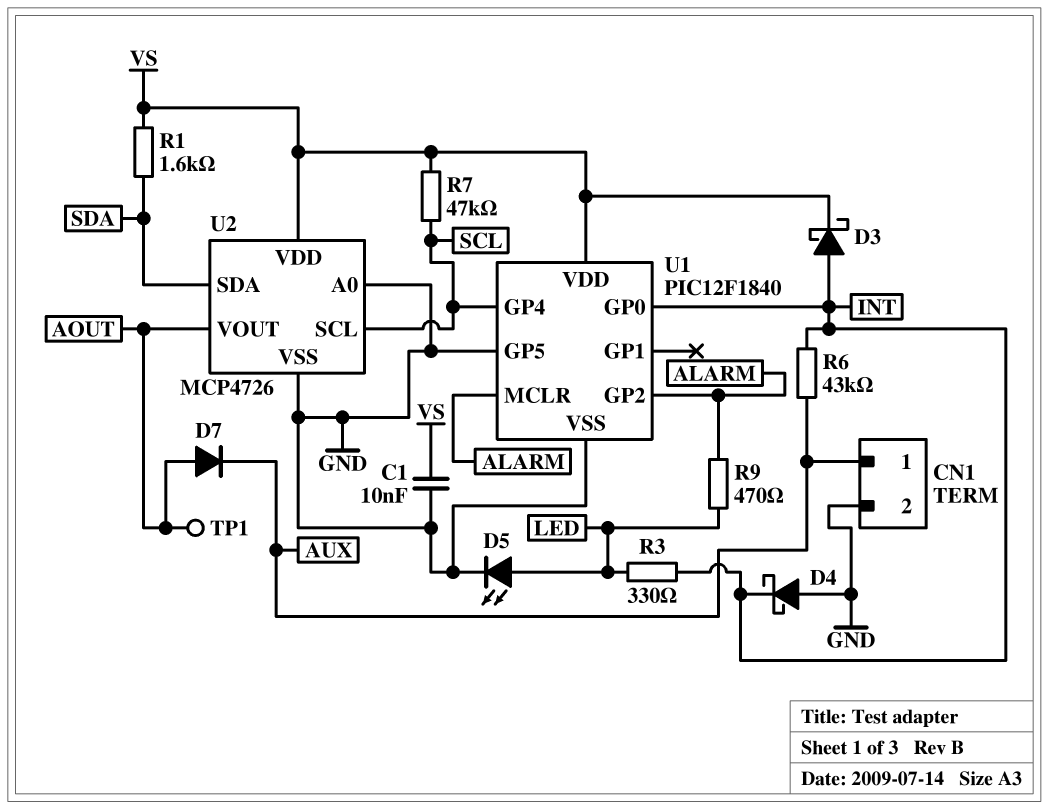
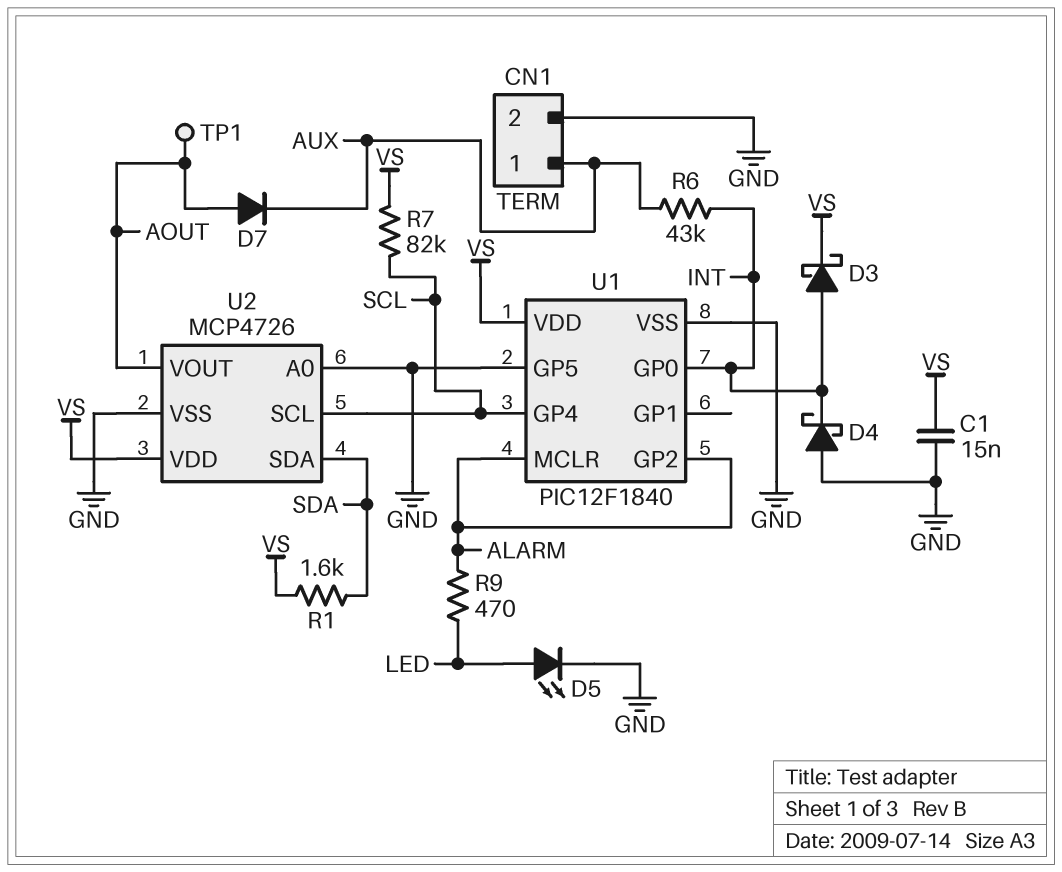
C1: 10nF (GND, VS) -> 15nF (GND, VS)
R3: 330 (INT, LED) -> none
R7: 47k (SCL, VS) -> 82k (SCL, VS)

